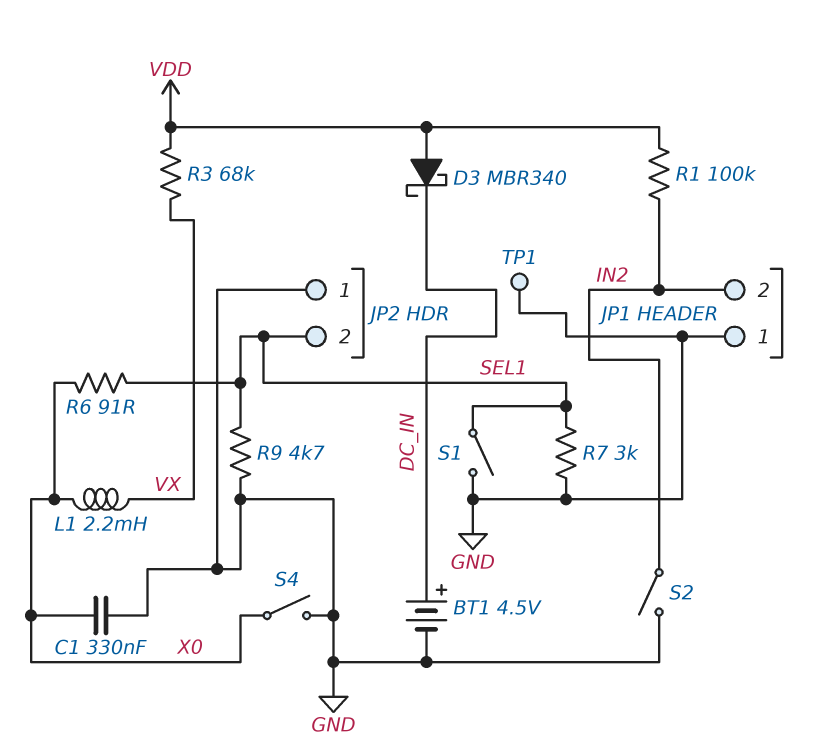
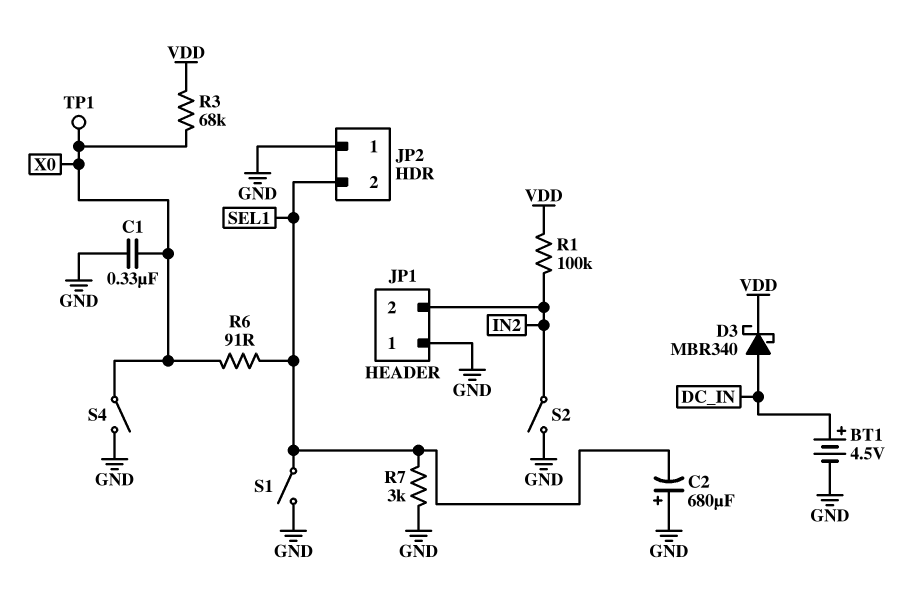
C2: none -> 680uF (plus GND, minus SEL1)
D3: schottky MBR340 (A VDD, K DC_IN) -> schottky MBR340 (A DC_IN, K VDD)
L1: 2.2mH (VX, X0) -> none
R3: 68k (VDD, VX) -> 68k (VDD, X0)
R9: 4.7k (GND, SEL1) -> none
TP1: test point (GND) -> test point (X0)

